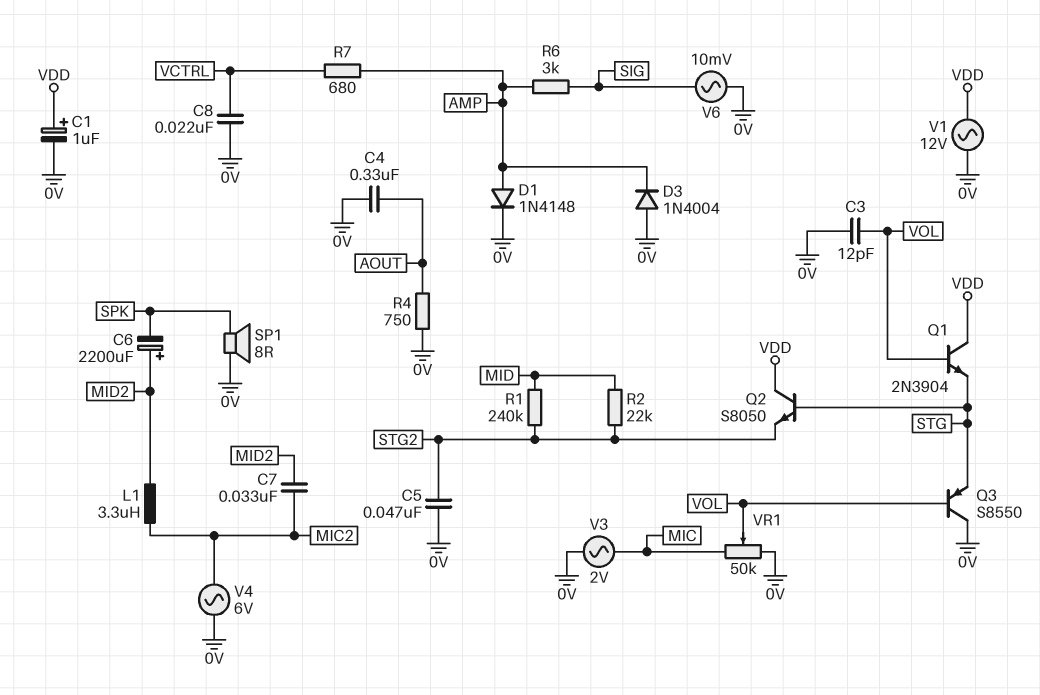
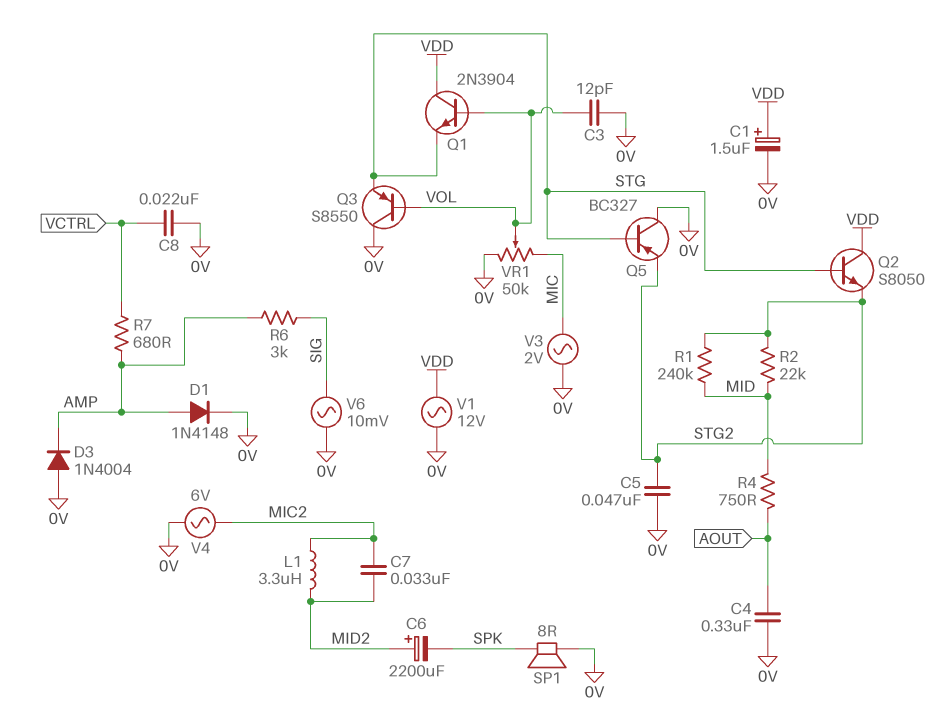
C1: 1uF (plus VDD, minus 0V) -> 1.5uF (plus VDD, minus 0V)
Q5: none -> PNP BC327 (B STG, C 0V, E STG2)
R4: 750 (0V, AOUT) -> 750 (AOUT, MID)

